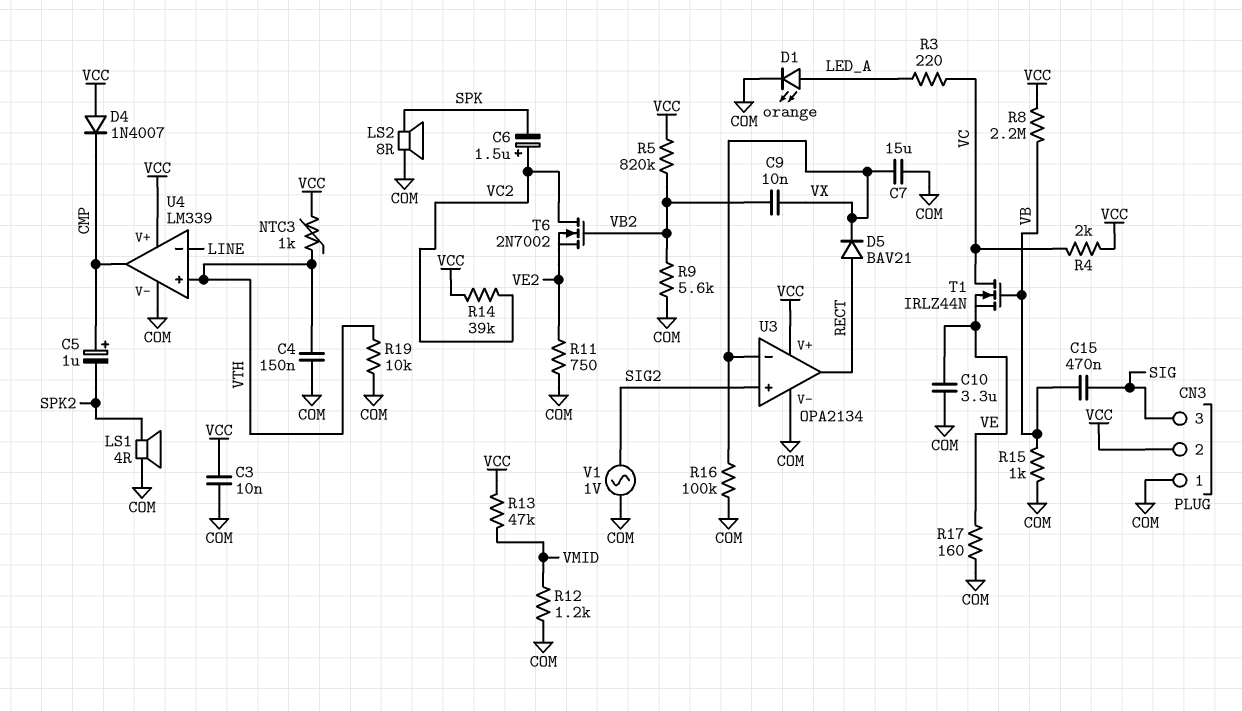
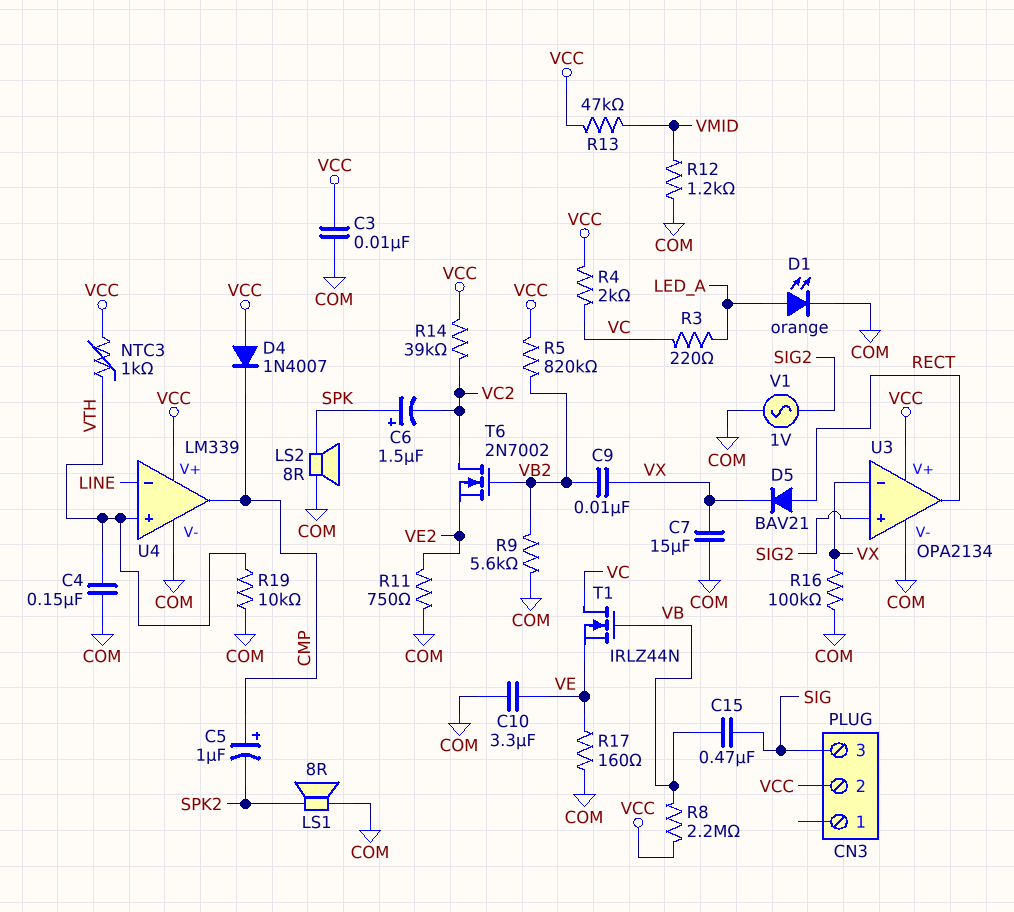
C6: 1.5uF (plus VC2, minus SPK) -> 1.5uF (plus SPK, minus VC2)
CN3 pin 1: COM -> none
LS1: speaker 4R (COM, SPK2) -> speaker 8R (COM, SPK2)
R15: 1k (COM, VB) -> none

